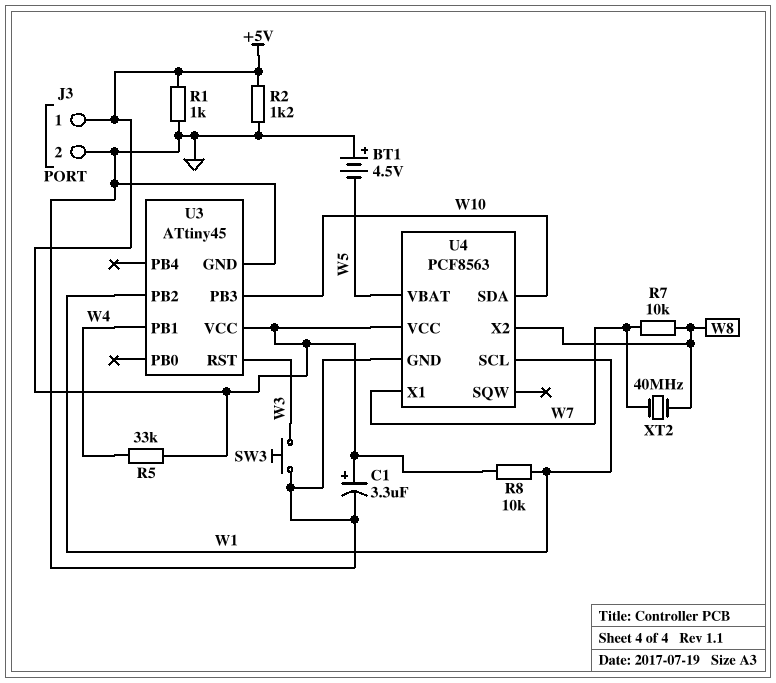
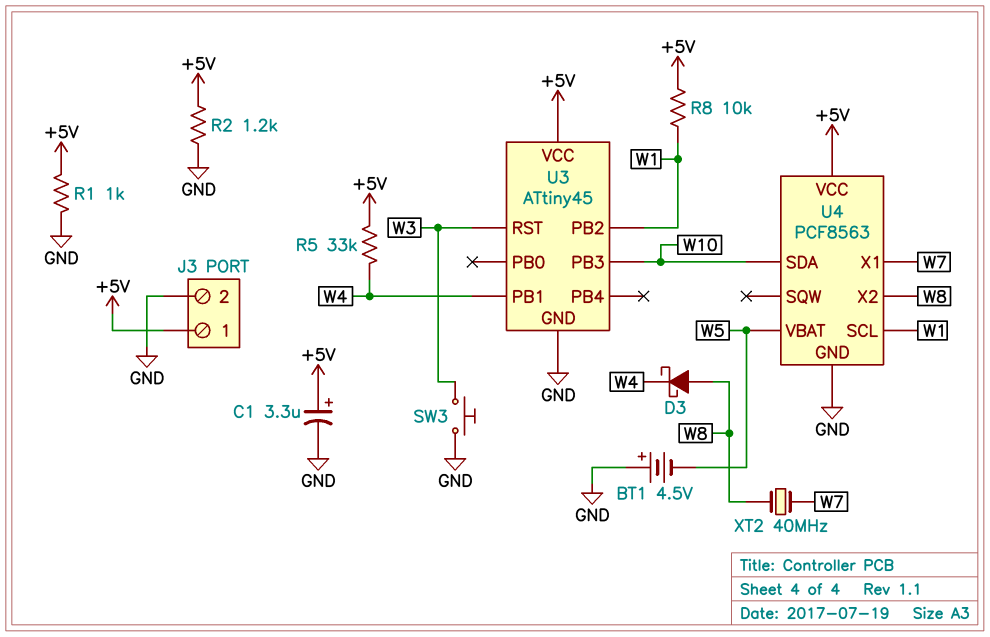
D3: none -> schottky (A W8, K W4)
R7: 10k (W7, W8) -> none

